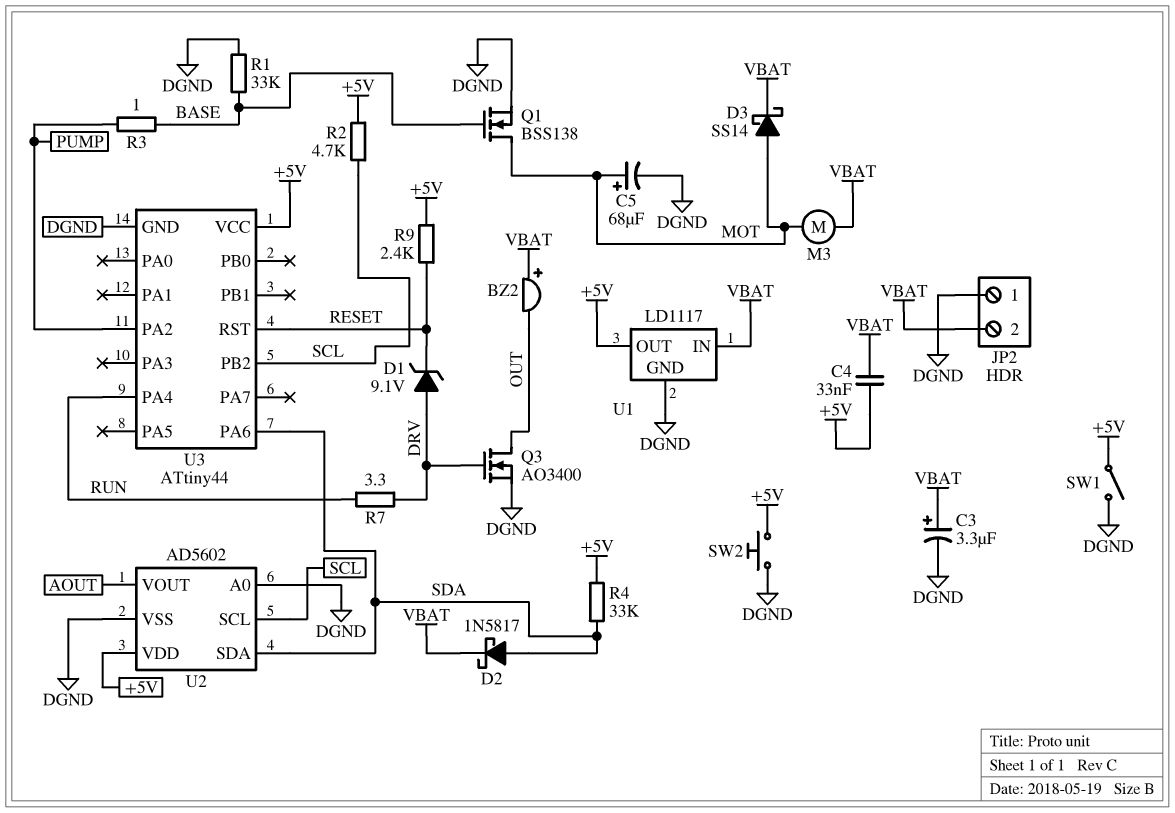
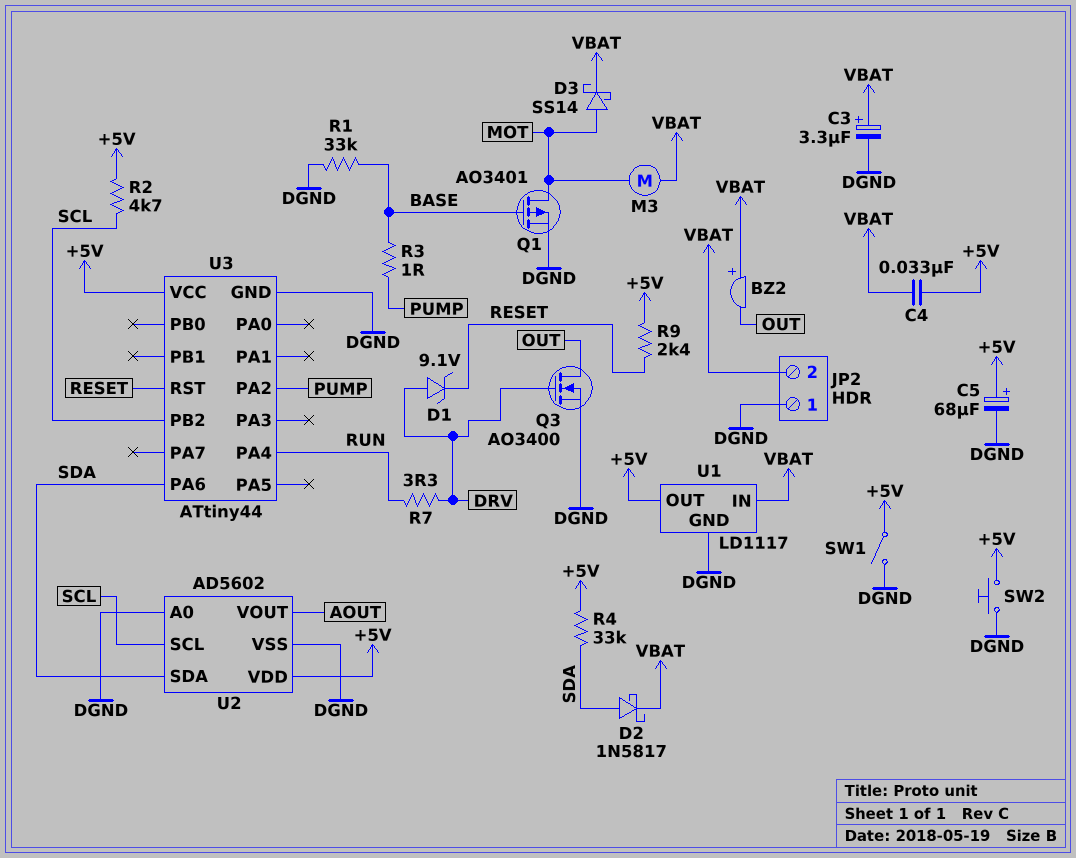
C5: 68uF (plus MOT, minus DGND) -> 68uF (plus +5V, minus DGND)
Q1: NMOS BSS138 (G BASE, D MOT, S DGND) -> PMOS AO3401 (G BASE, D MOT, S DGND)

